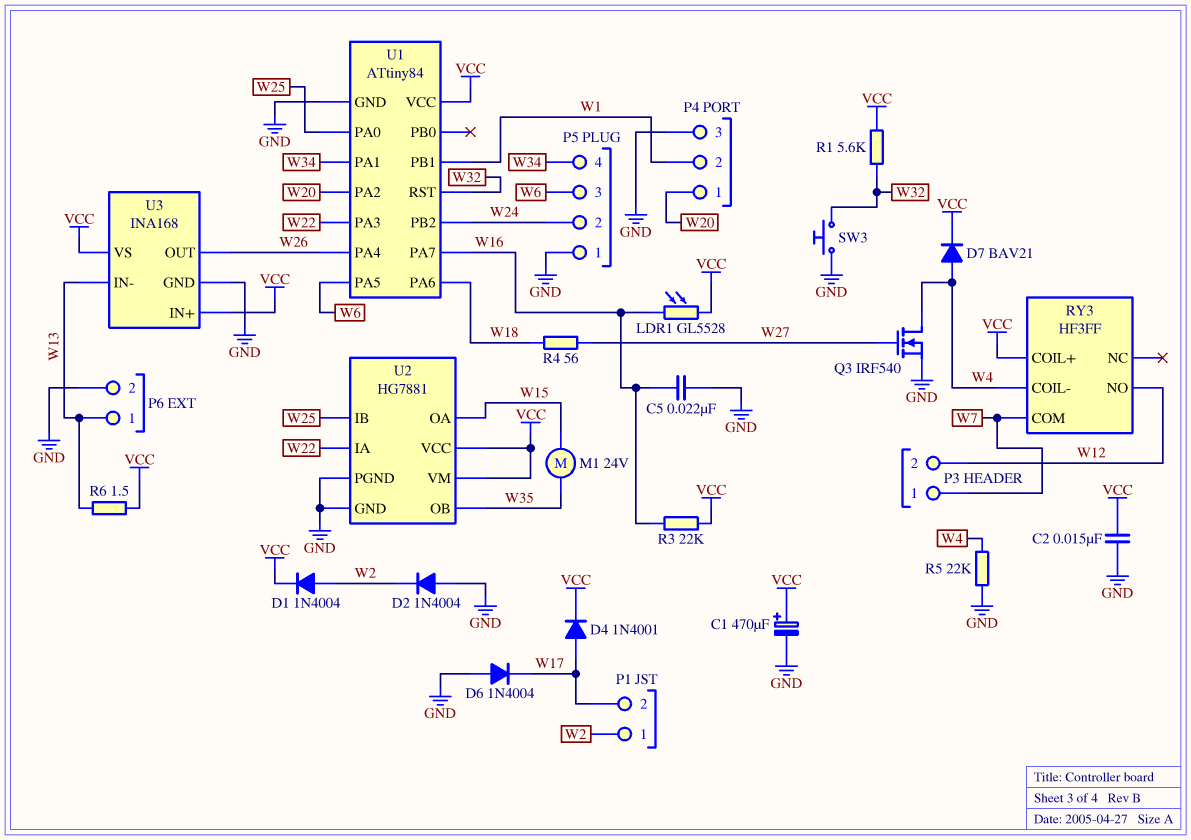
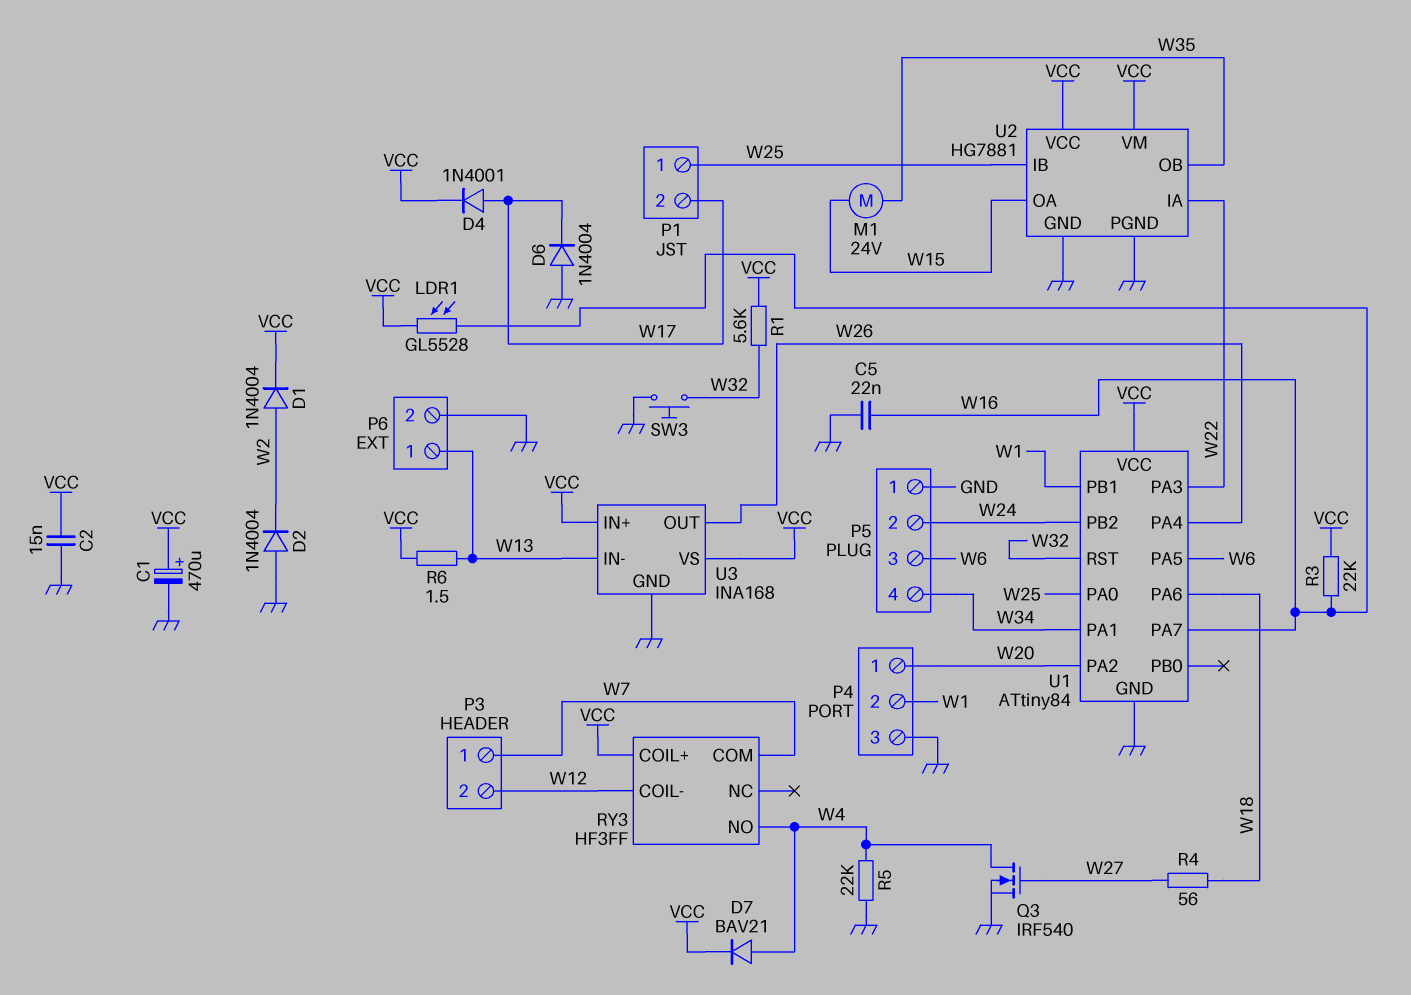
P1 pin 1: W2 -> W25
RY3 pin COIL-: W4 -> W12
RY3 pin NO: W12 -> W4

